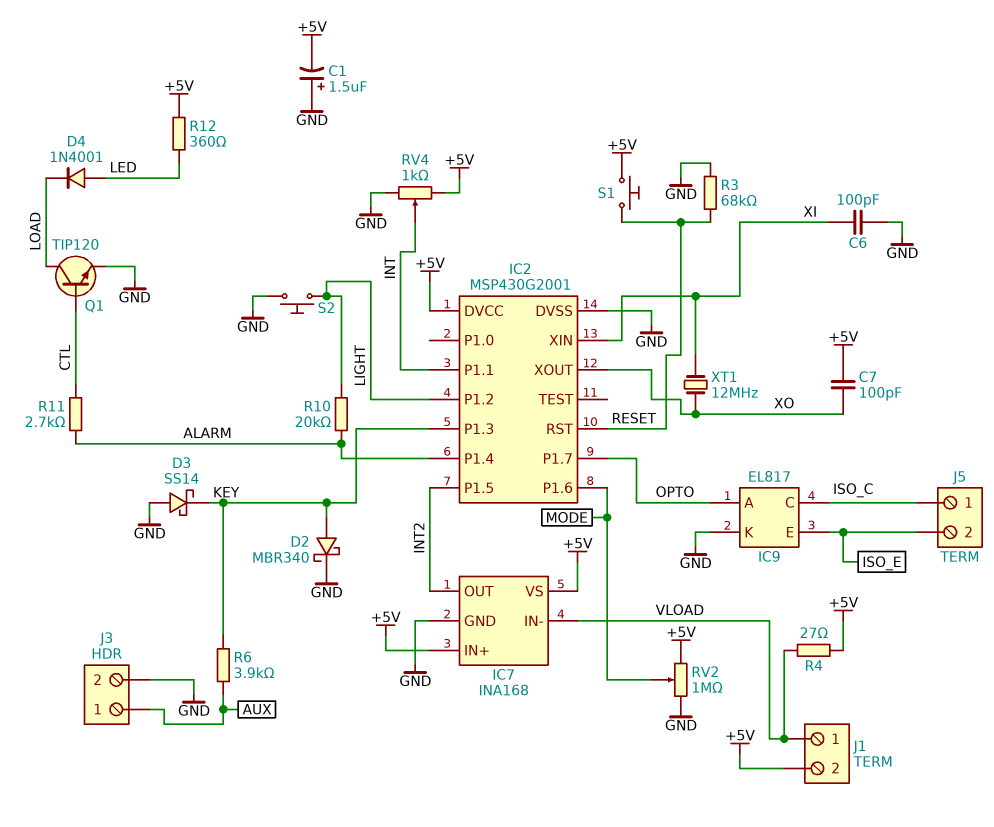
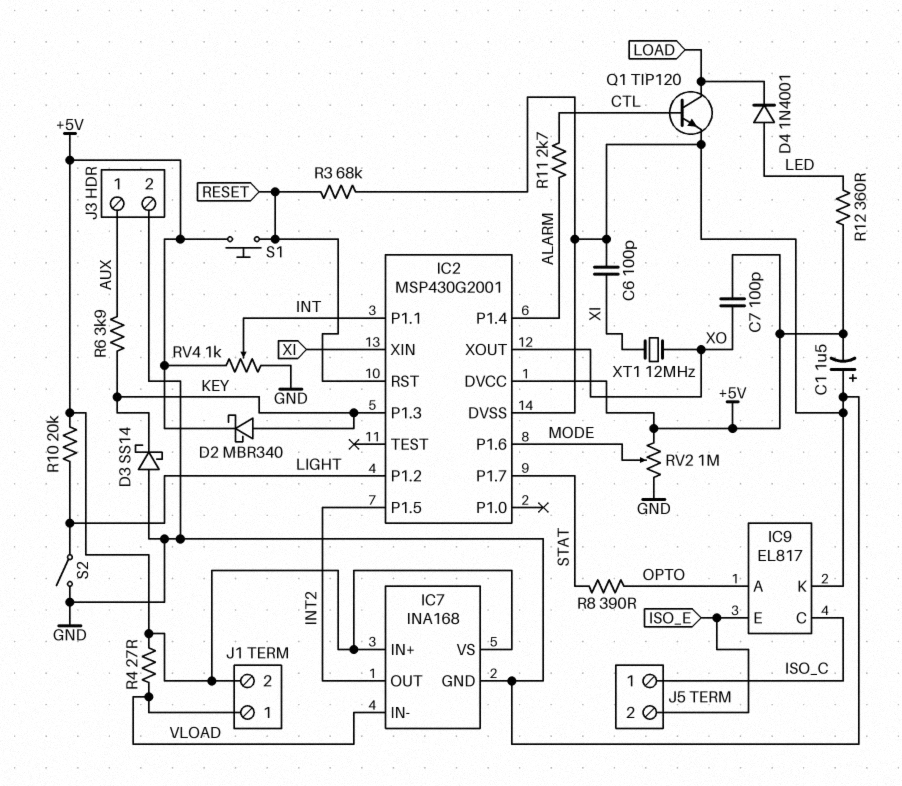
D2: schottky MBR340 (A KEY, K GND) -> schottky MBR340 (A KEY, K +5V)
IC2 pin P1.7: OPTO -> STAT
R8: none -> 390 (OPTO, STAT)
R10: 20k (ALARM, LIGHT) -> 20k (+5V, LIGHT)
S2: button (GND, LIGHT) -> switch (GND, LIGHT)

